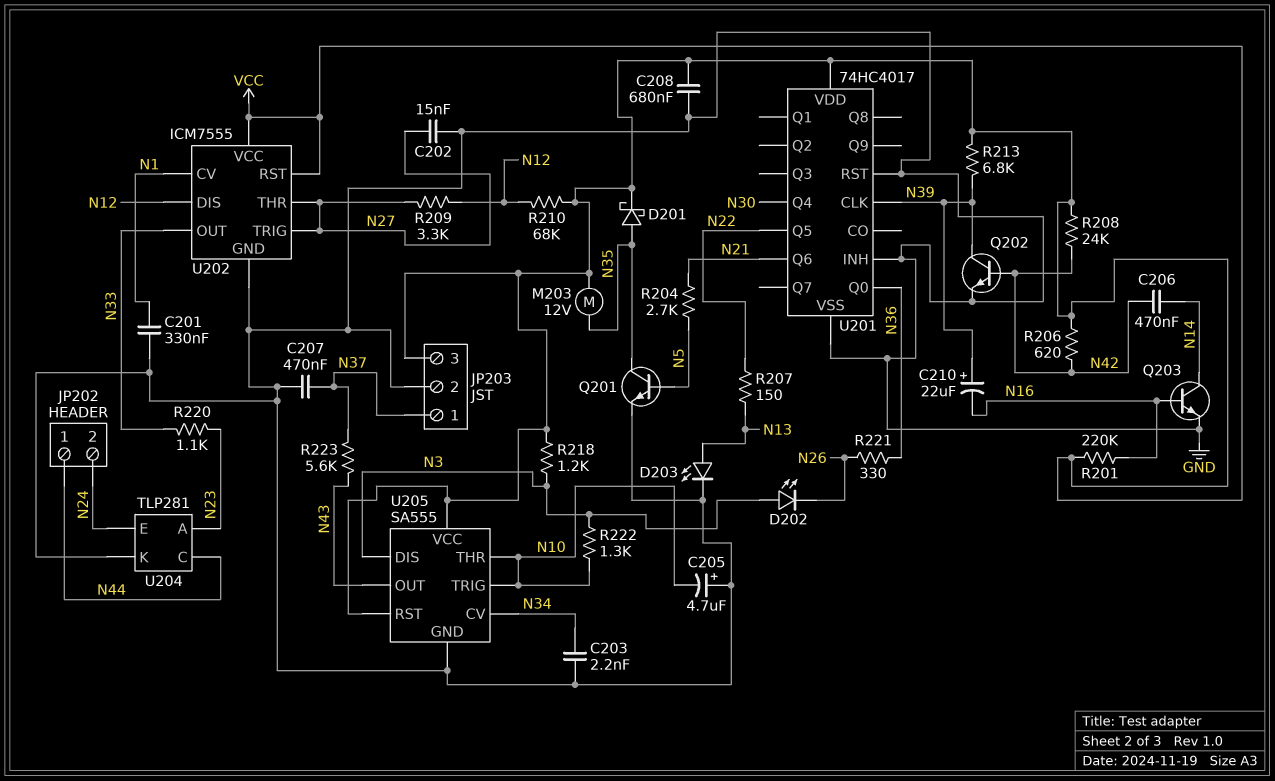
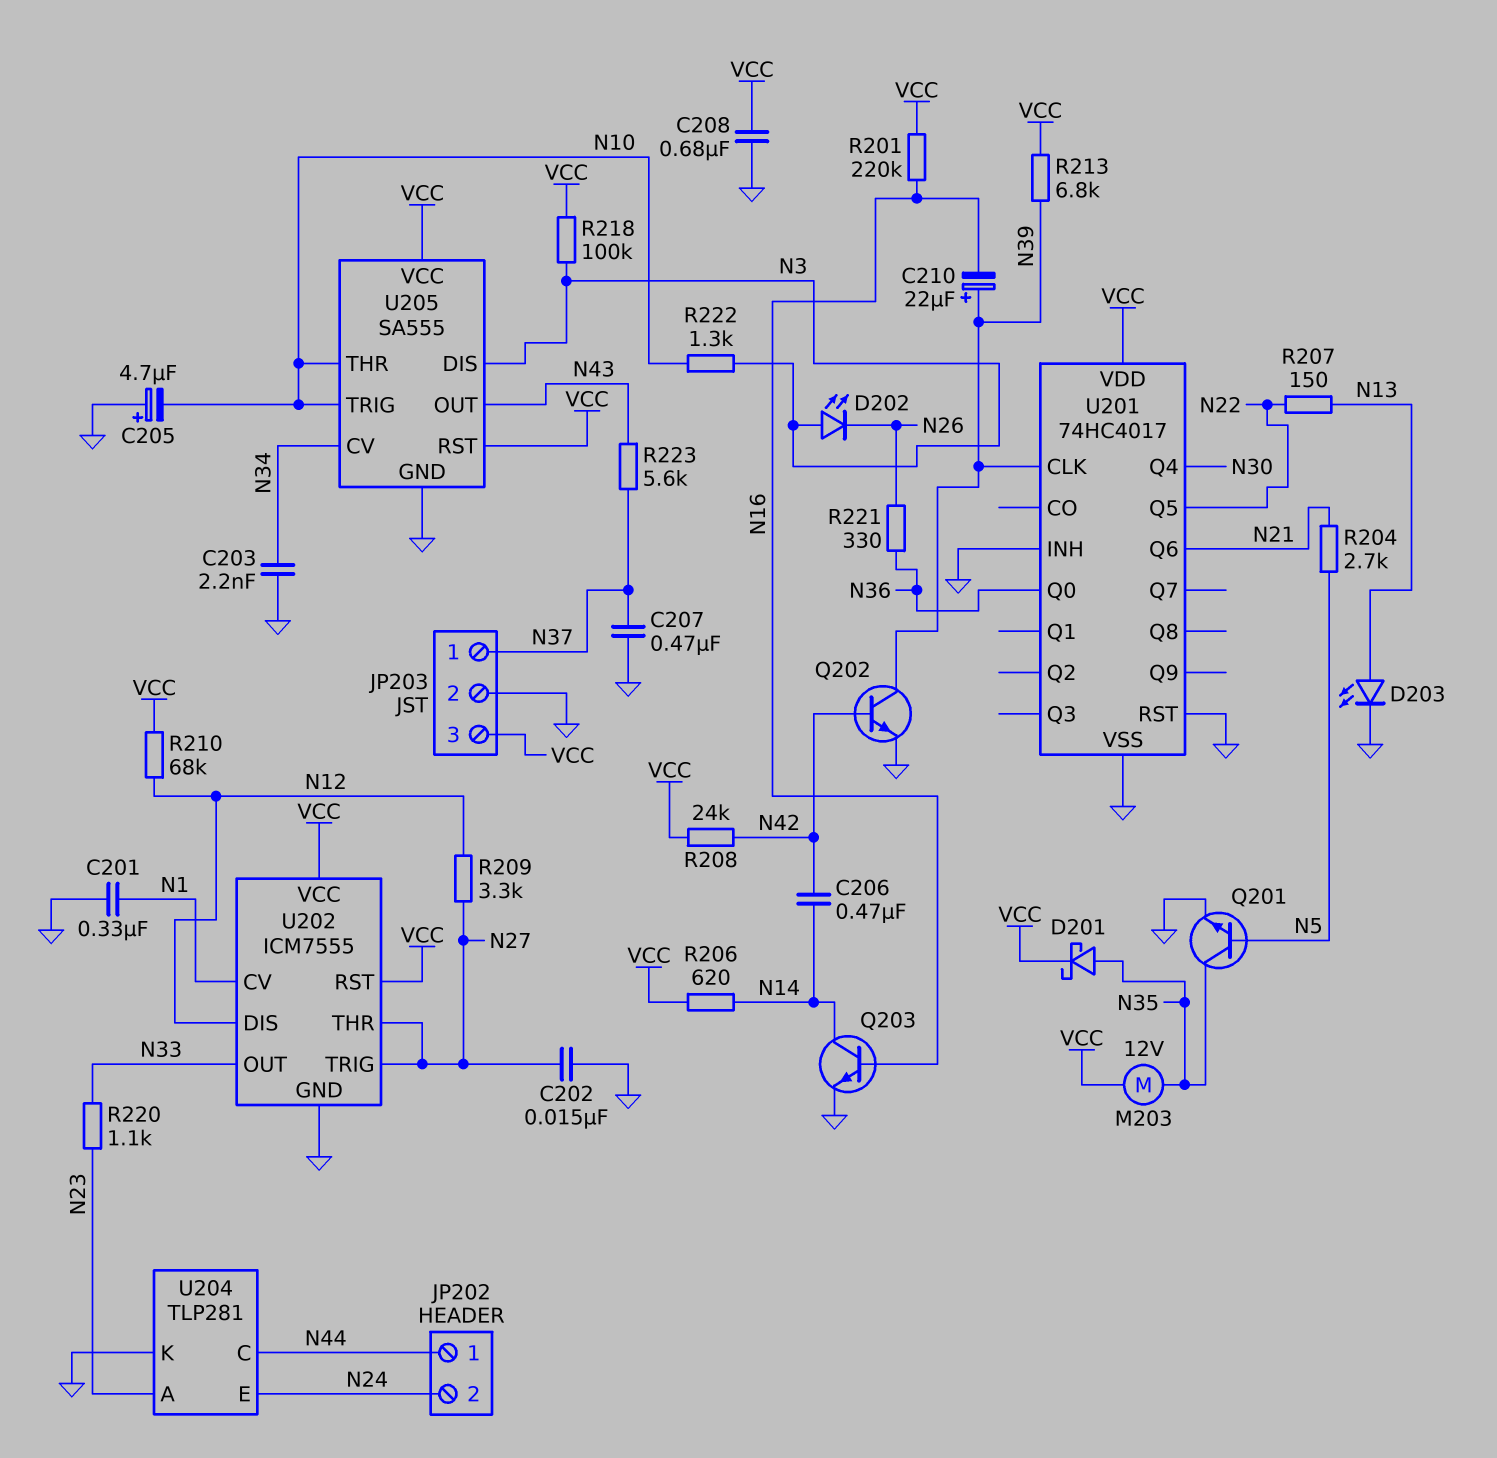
R206: 620 (N42, VCC) -> 620 (N14, VCC)
R218: 1.2k (N3, VCC) -> 100k (N3, VCC)

